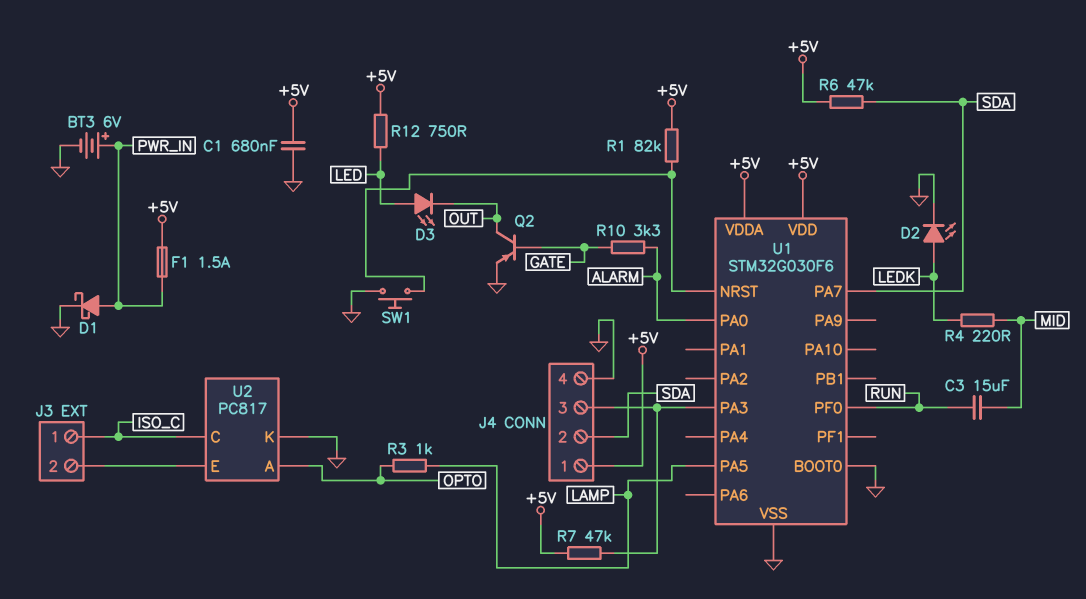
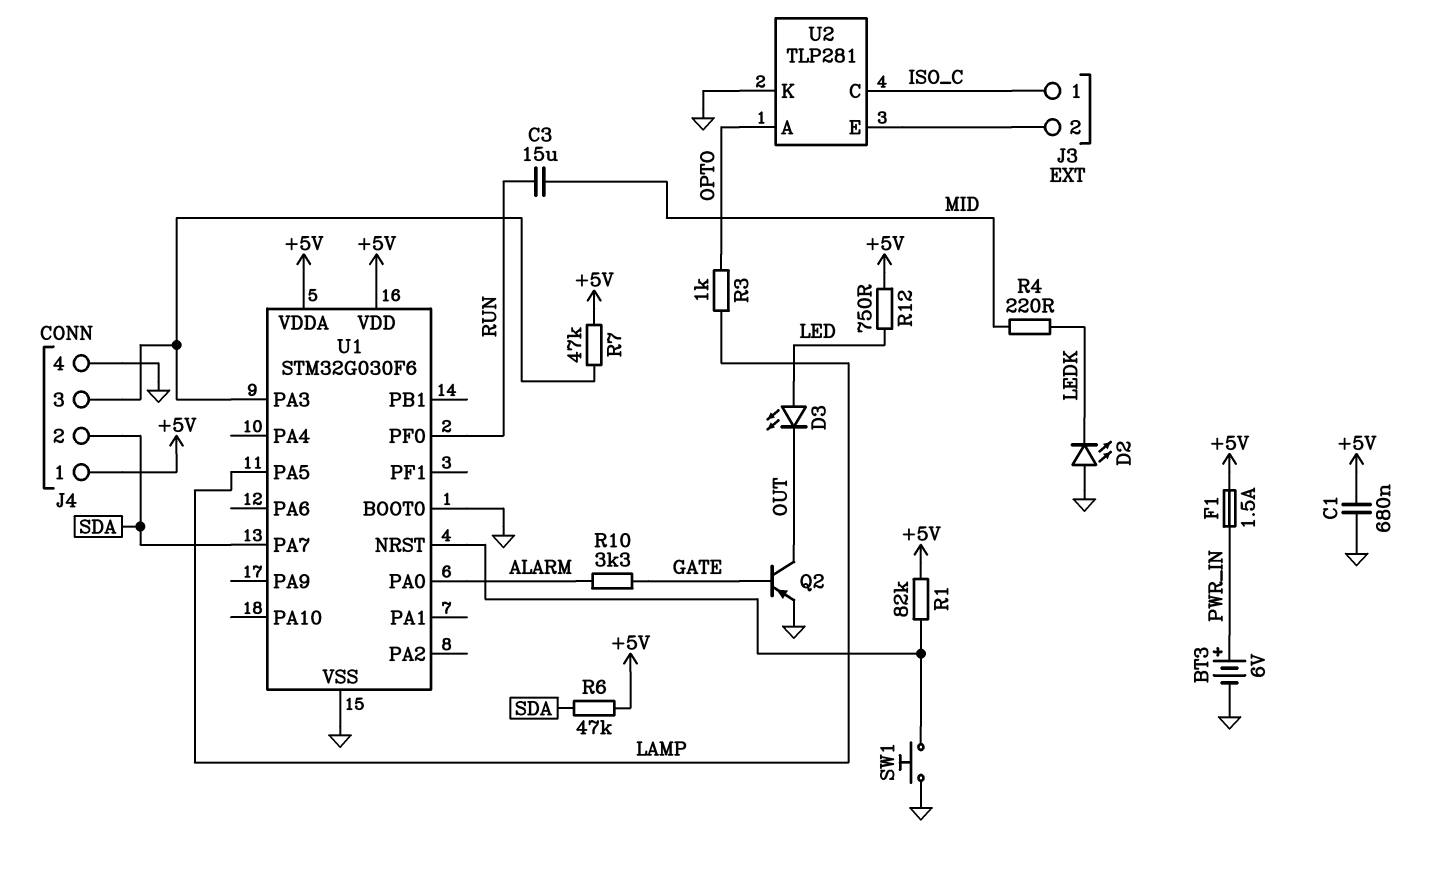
D1: schottky (A PWR_IN, K GND) -> none
D2: LED (A LEDK, K GND) -> LED (A GND, K LEDK)
U2: PC817 -> TLP281

